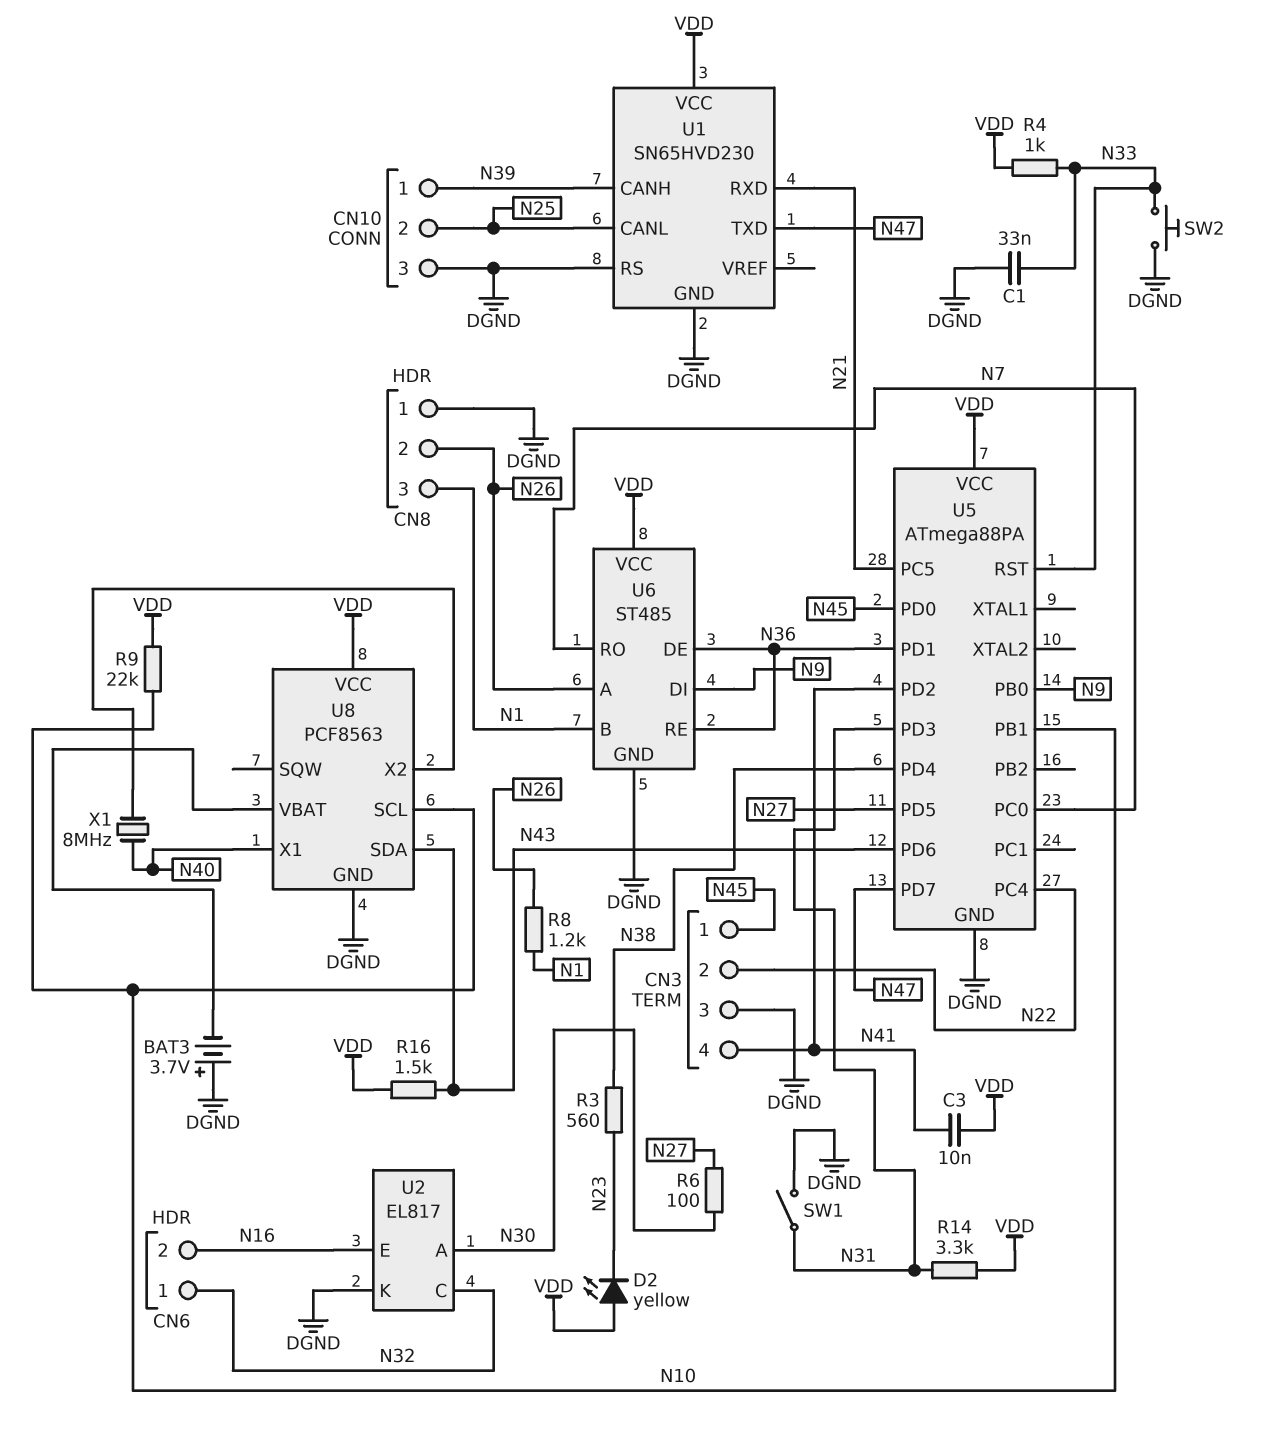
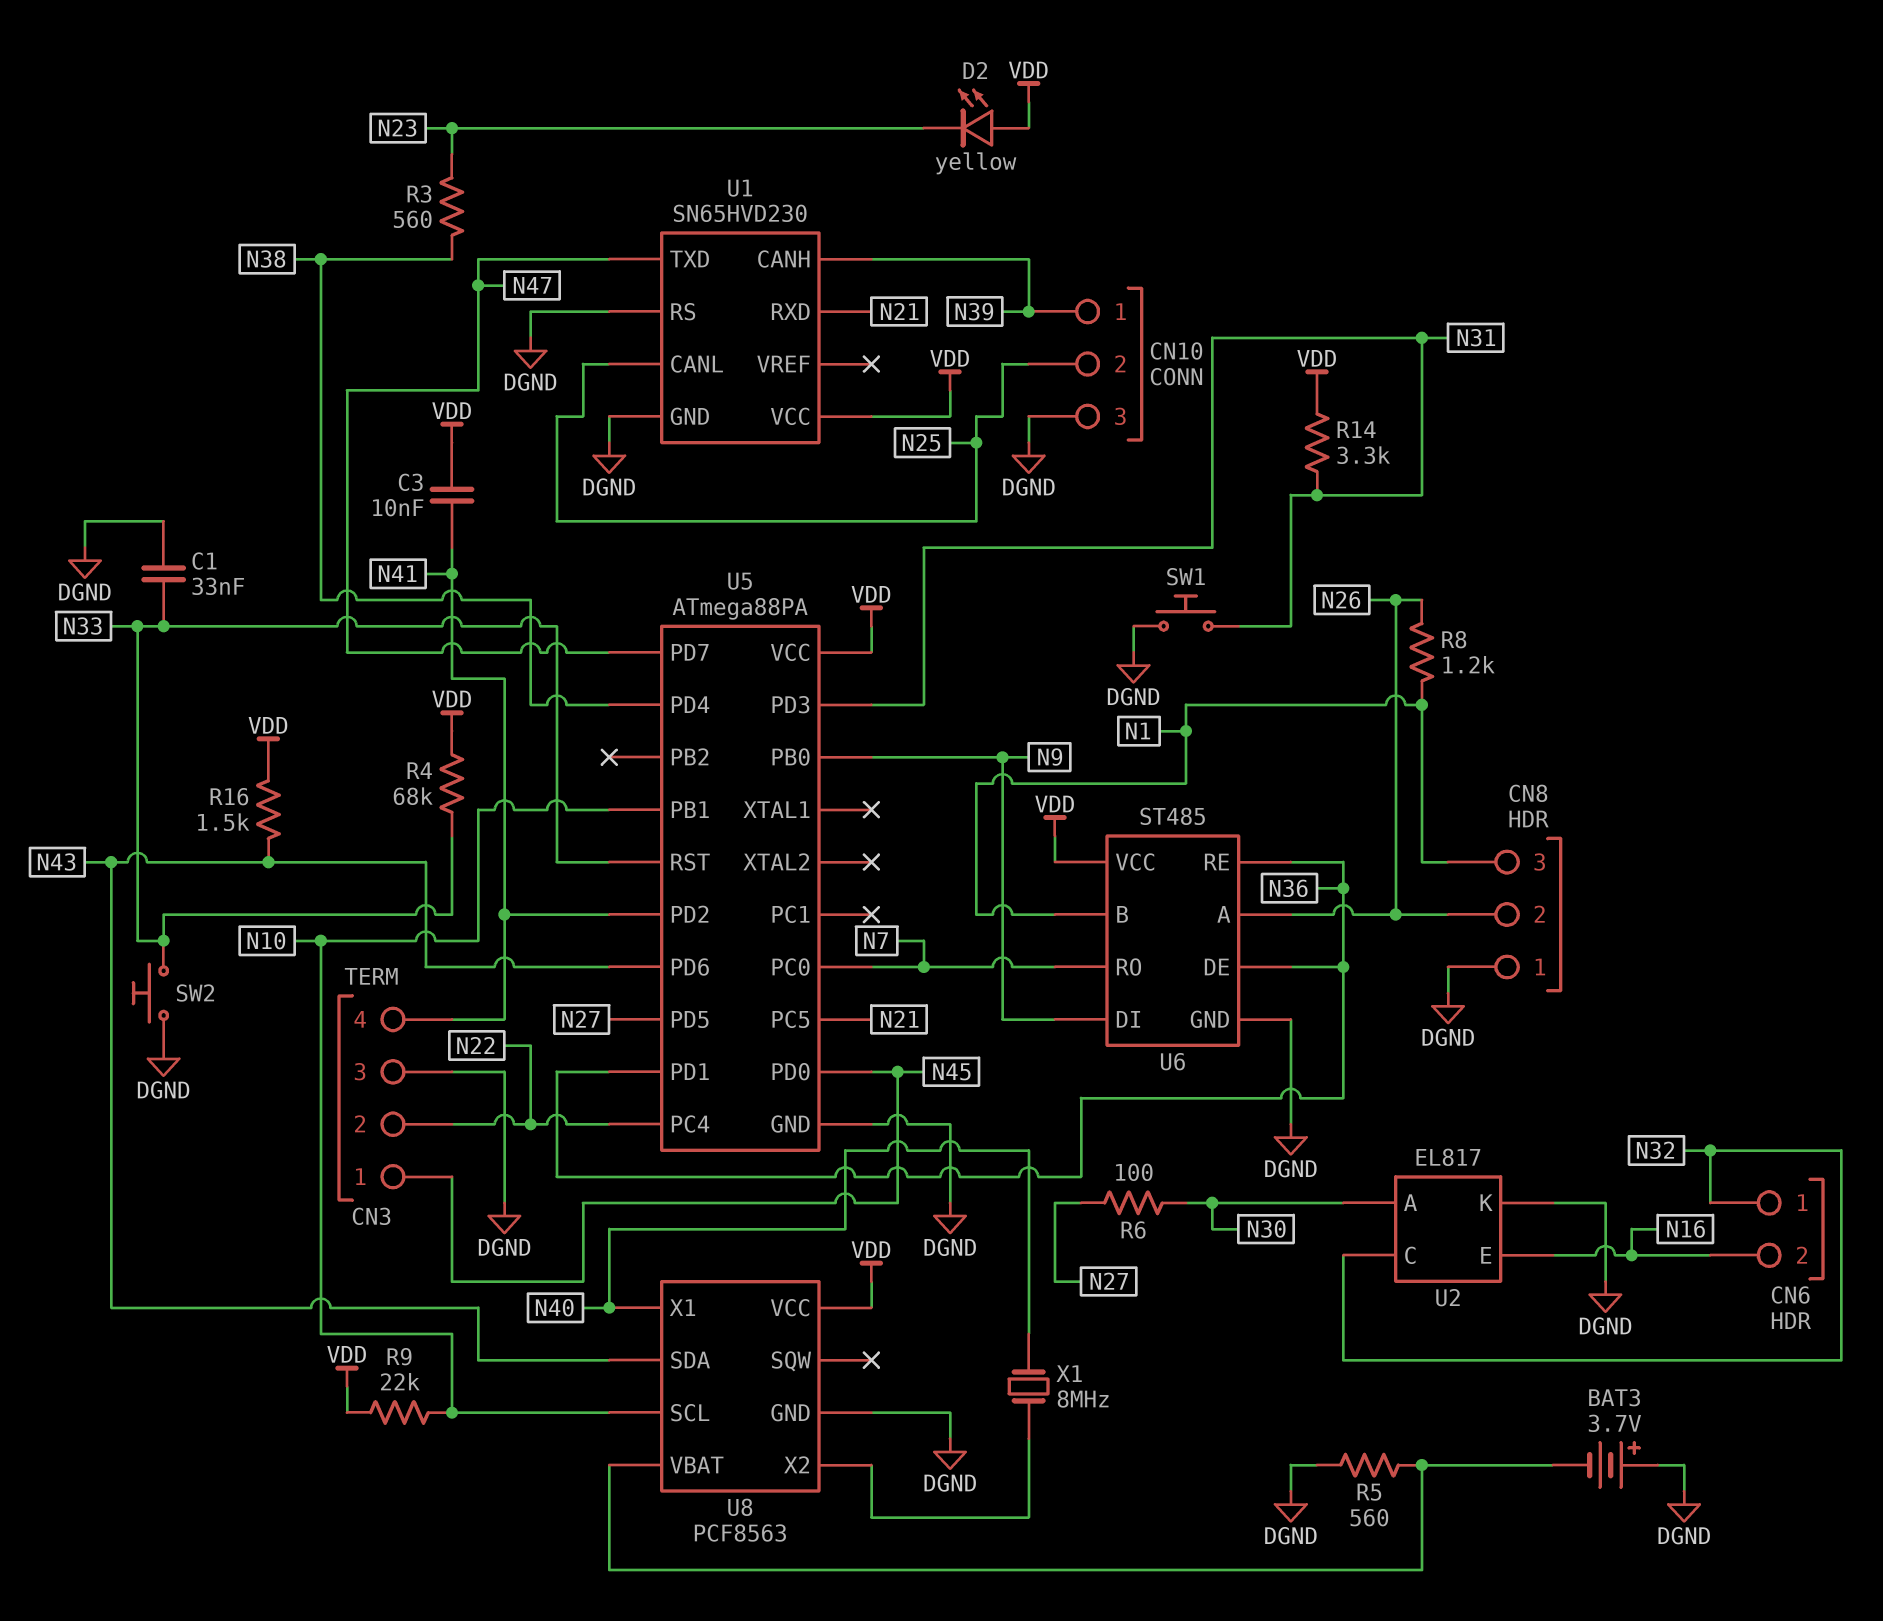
R4: 1k (N33, VDD) -> 68k (N33, VDD)
R5: none -> 560 (DGND, U8/VBAT)
SW1: switch (DGND, N31) -> button (DGND, N31)

